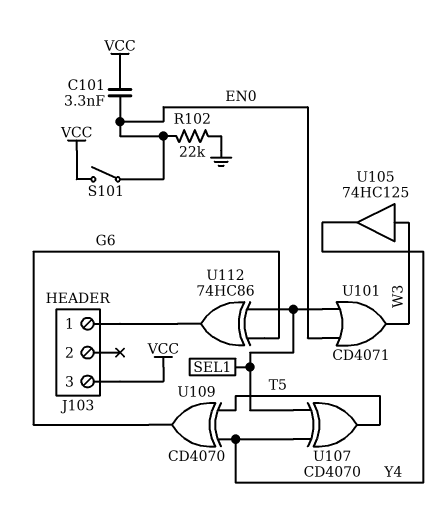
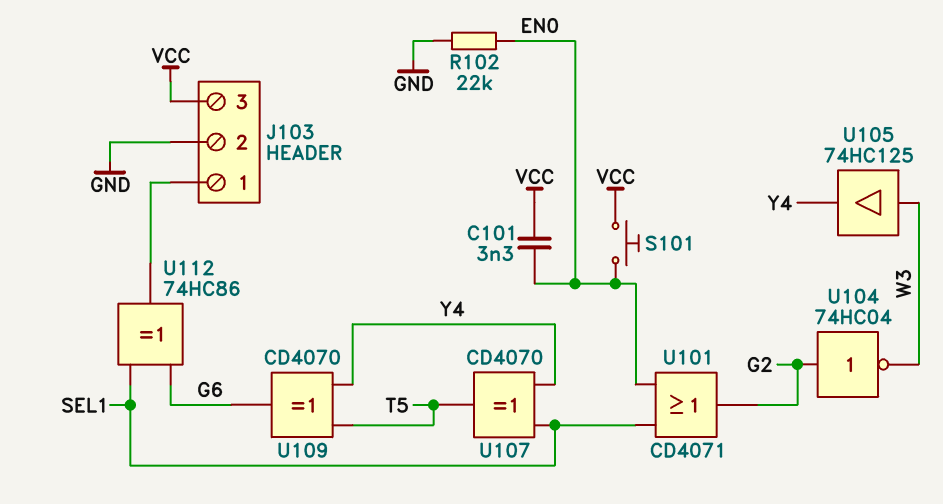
J103 pin 2: none -> GND
S101: switch (EN0, VCC) -> button (EN0, VCC)
U101: OR CD4071 (in EN0, in SEL1, out W3) -> OR CD4071 (in EN0, in SEL1, out G2)
U104: none -> NOT 74HC04 (in G2, out W3)

